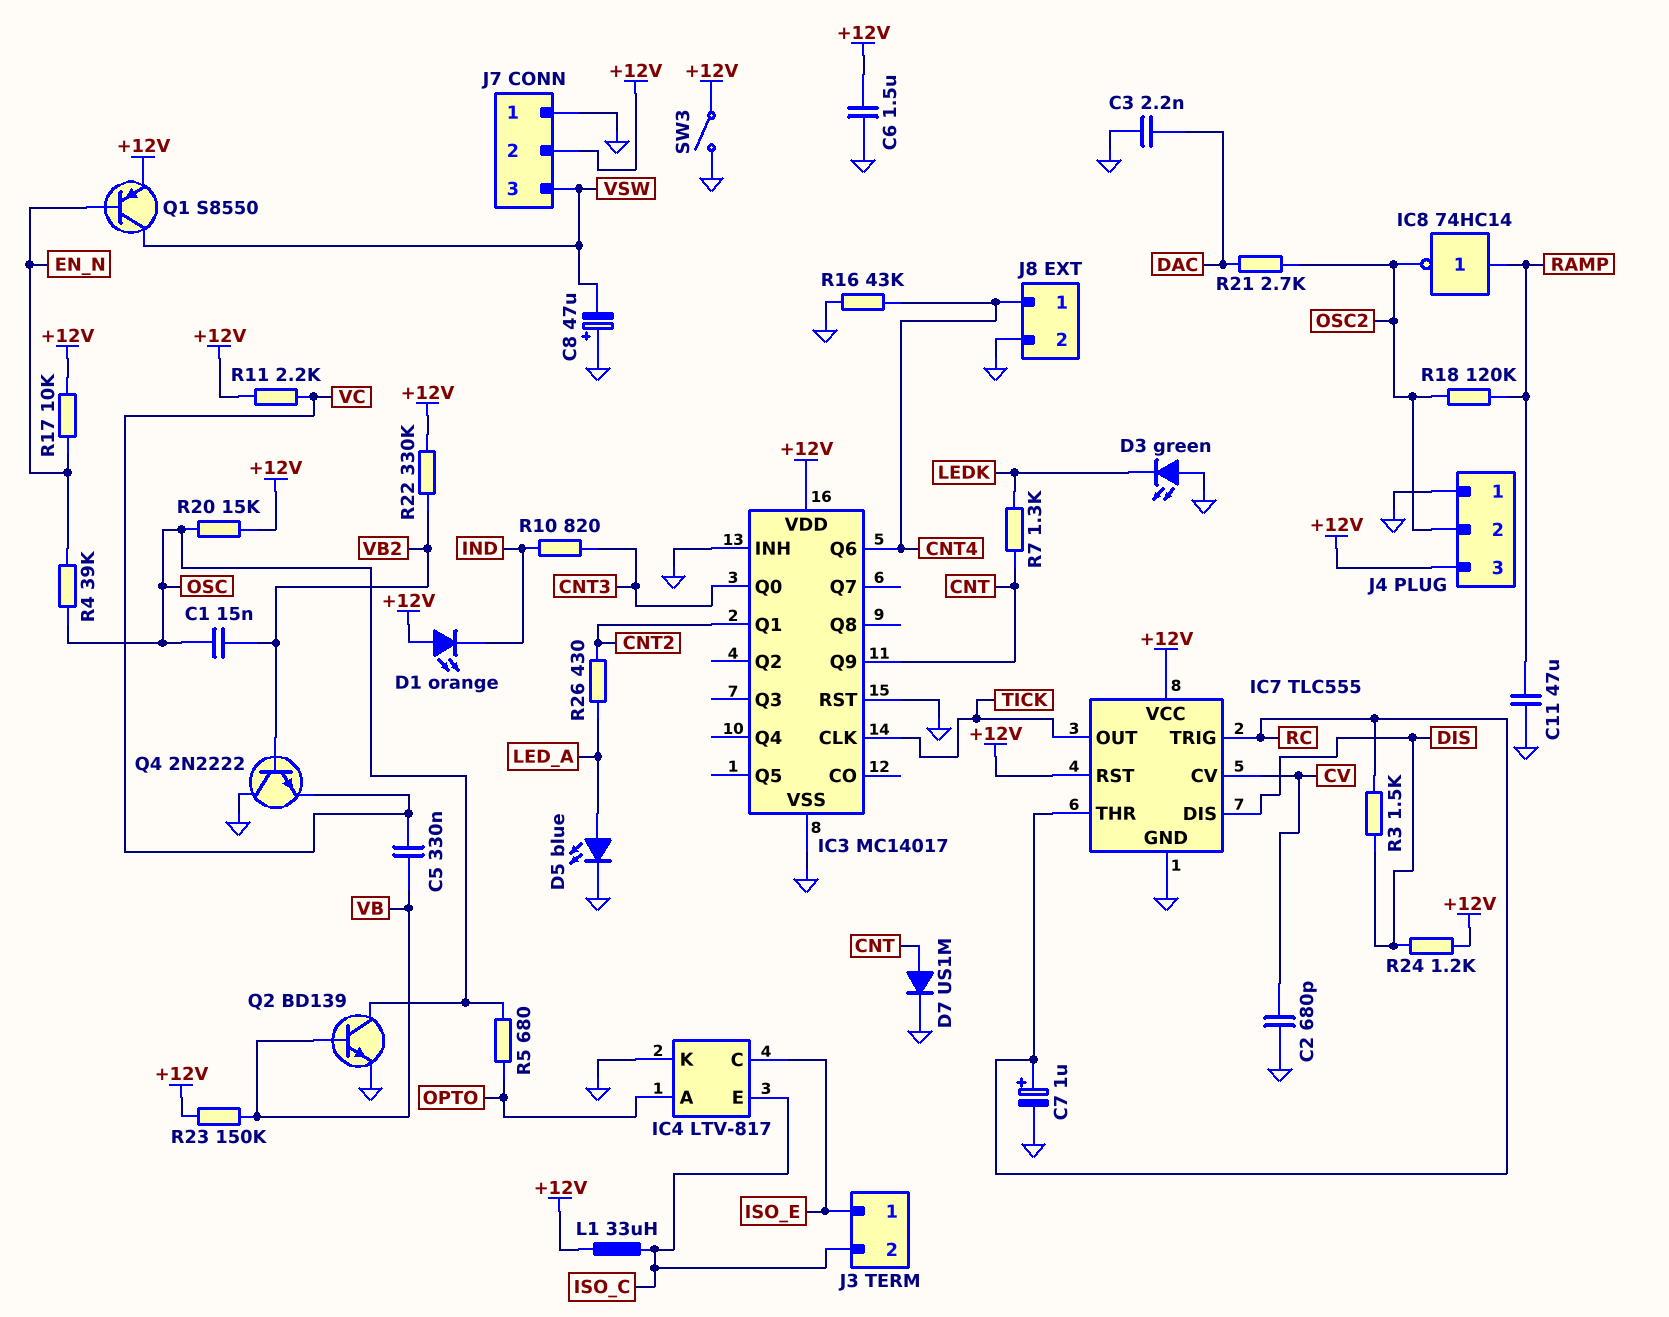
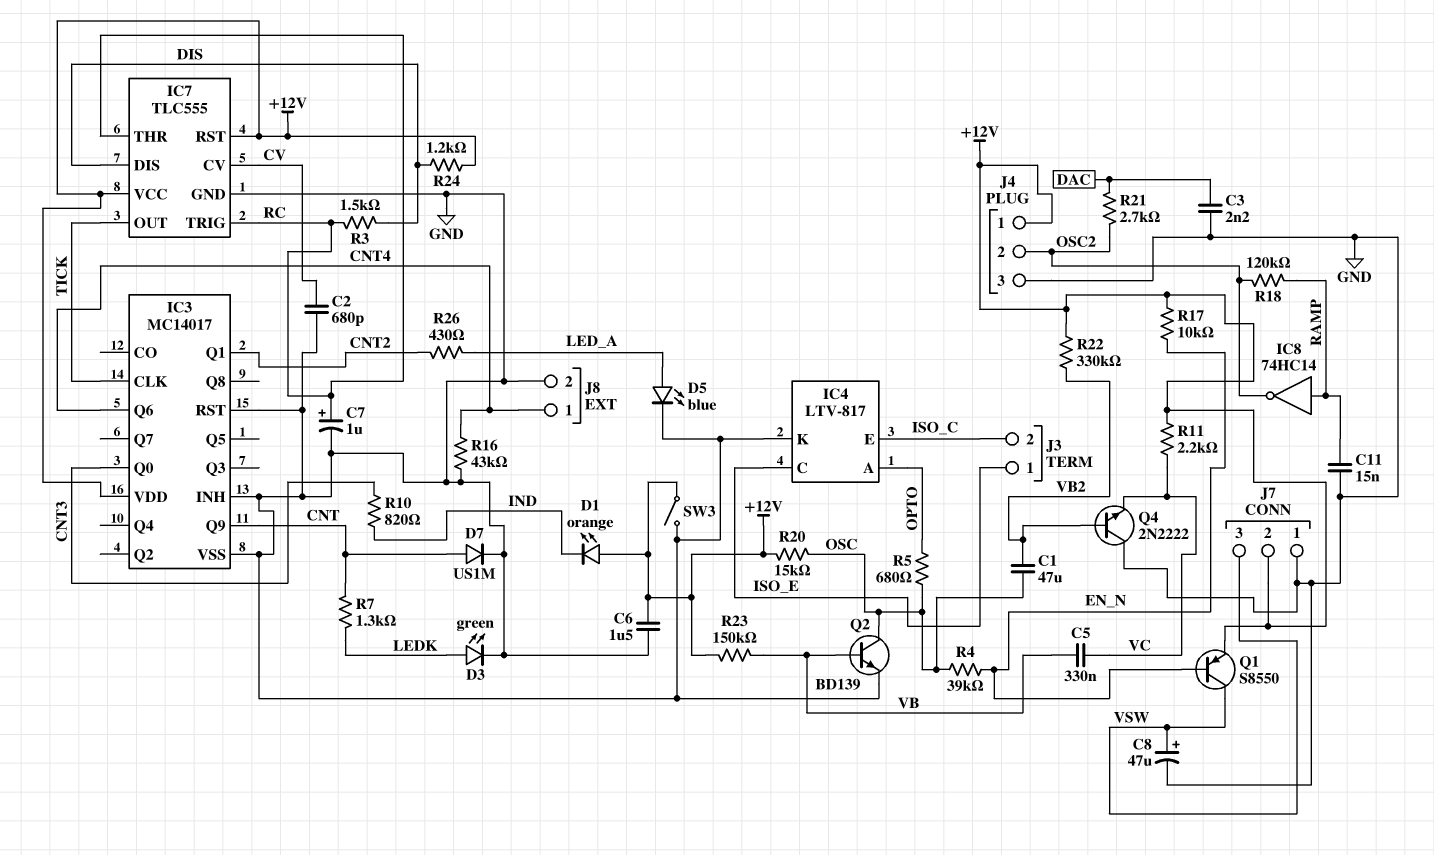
C1: 15nF (OSC, VB2) -> 47uF (OSC, VB2)
C8: 47uF (plus GND, minus VSW) -> 47uF (plus VSW, minus GND)
C11: 47uF (GND, RAMP) -> 15nF (GND, RAMP)
D3: LED green (A GND, K LEDK) -> LED green (A LEDK, K GND)
J4 pin 1: GND -> +12V
J4 pin 3: +12V -> GND
L1: 33uH (+12V, ISO_C) -> none

